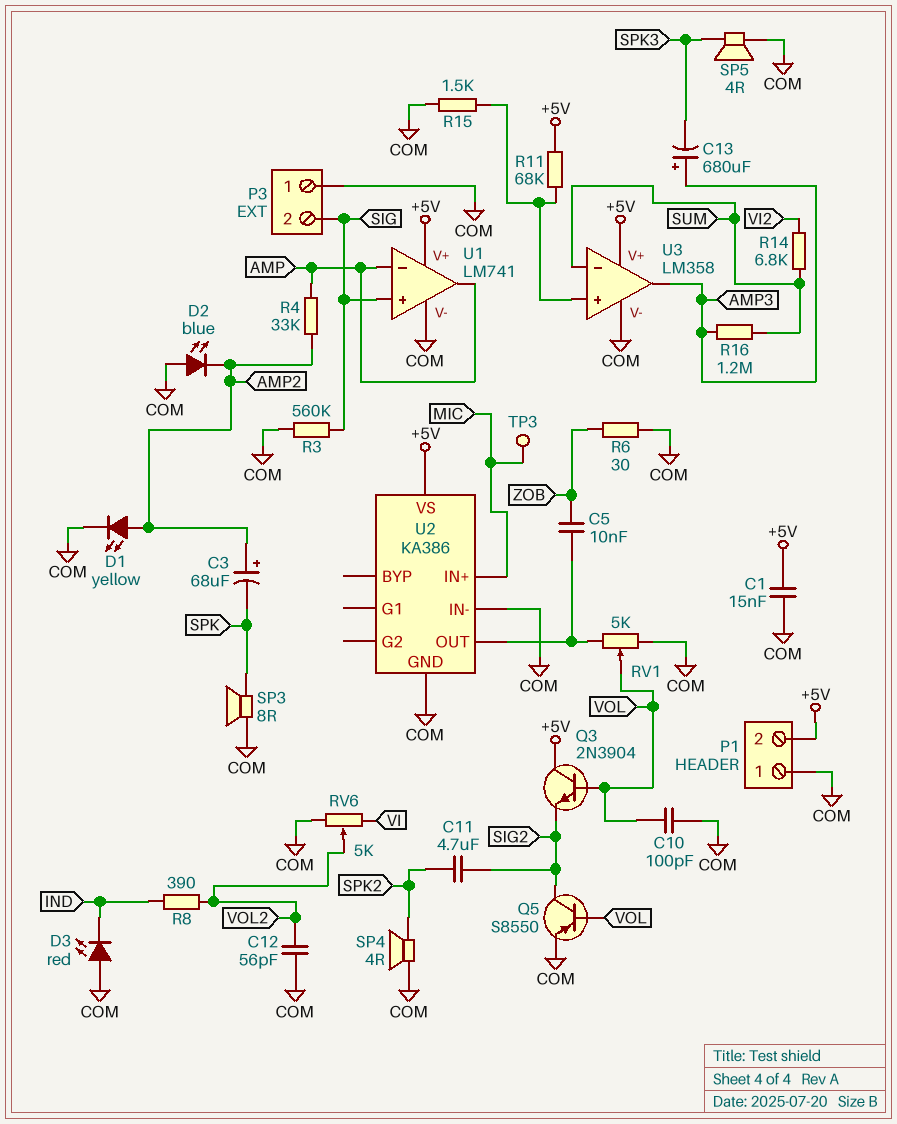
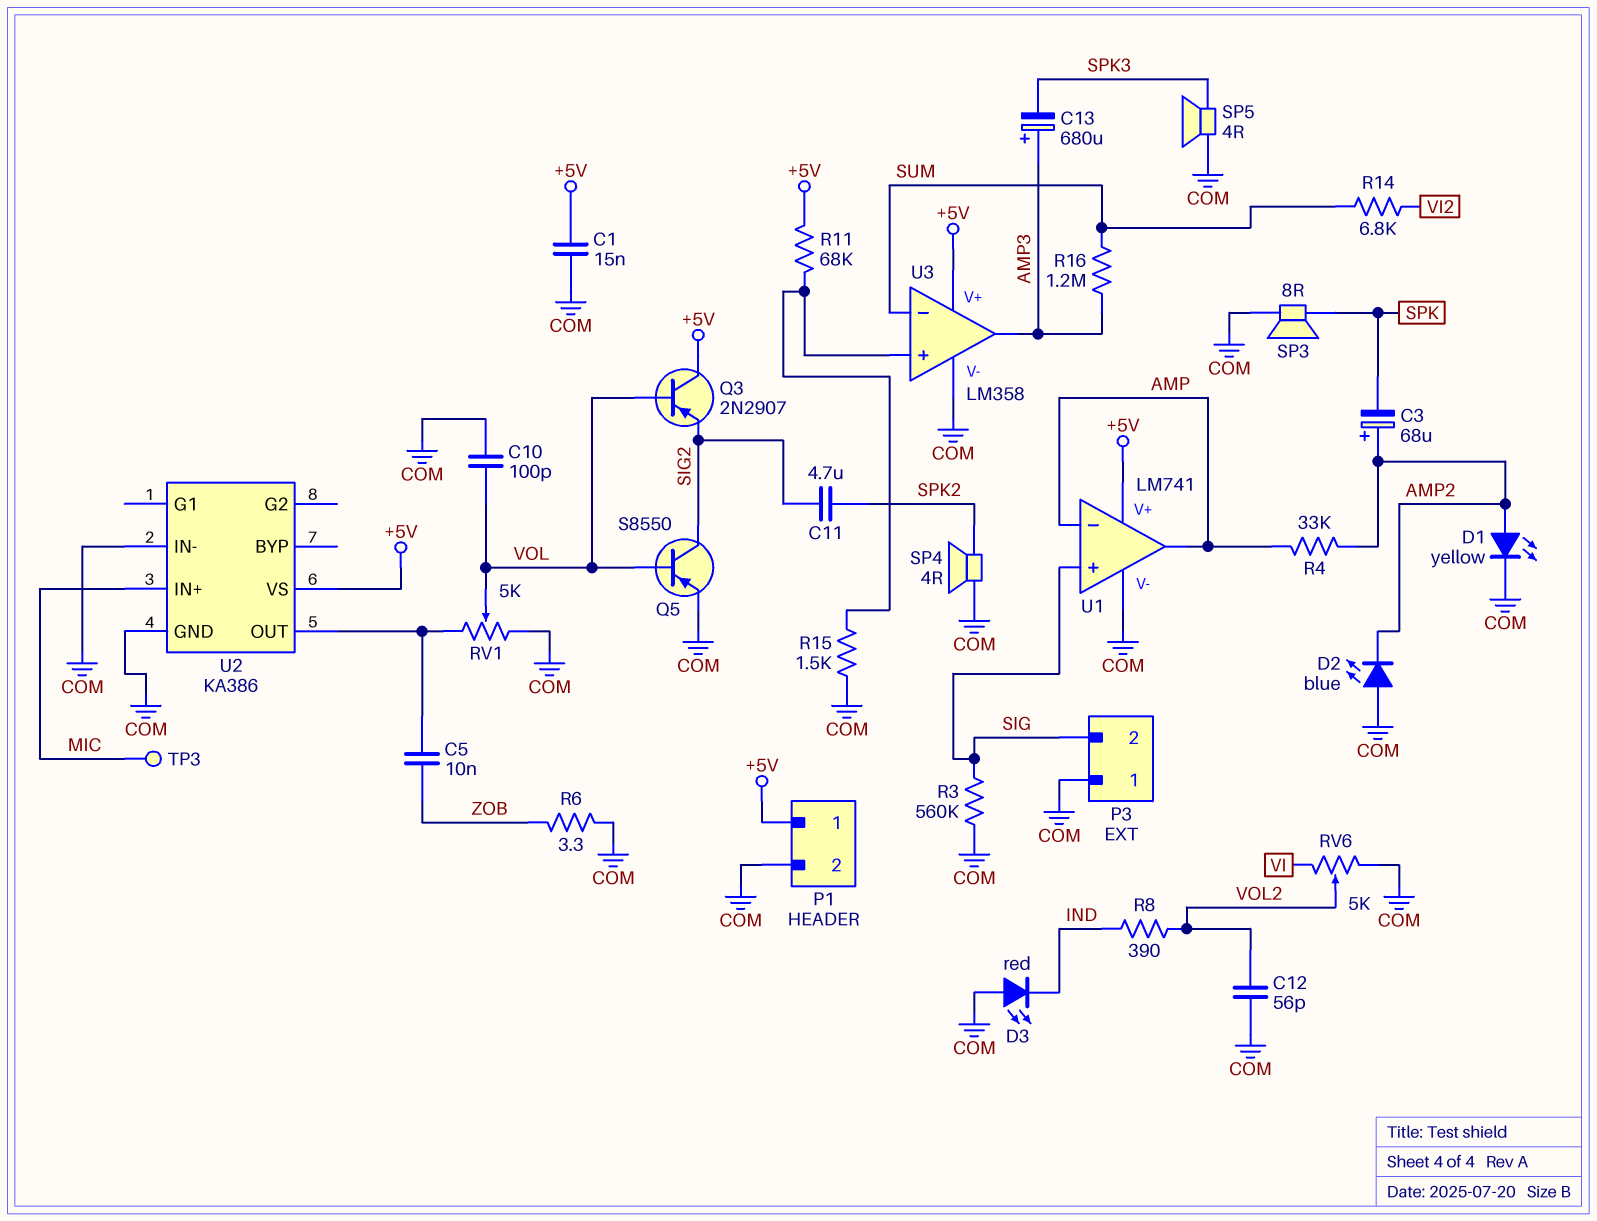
P1 pin 1: COM -> +5V
P1 pin 2: +5V -> COM
Q3: NPN 2N3904 (B VOL, C +5V, E SIG2) -> PNP 2N2907 (B VOL, C +5V, E SIG2)
R6: 30 (COM, ZOB) -> 3.3 (COM, ZOB)

